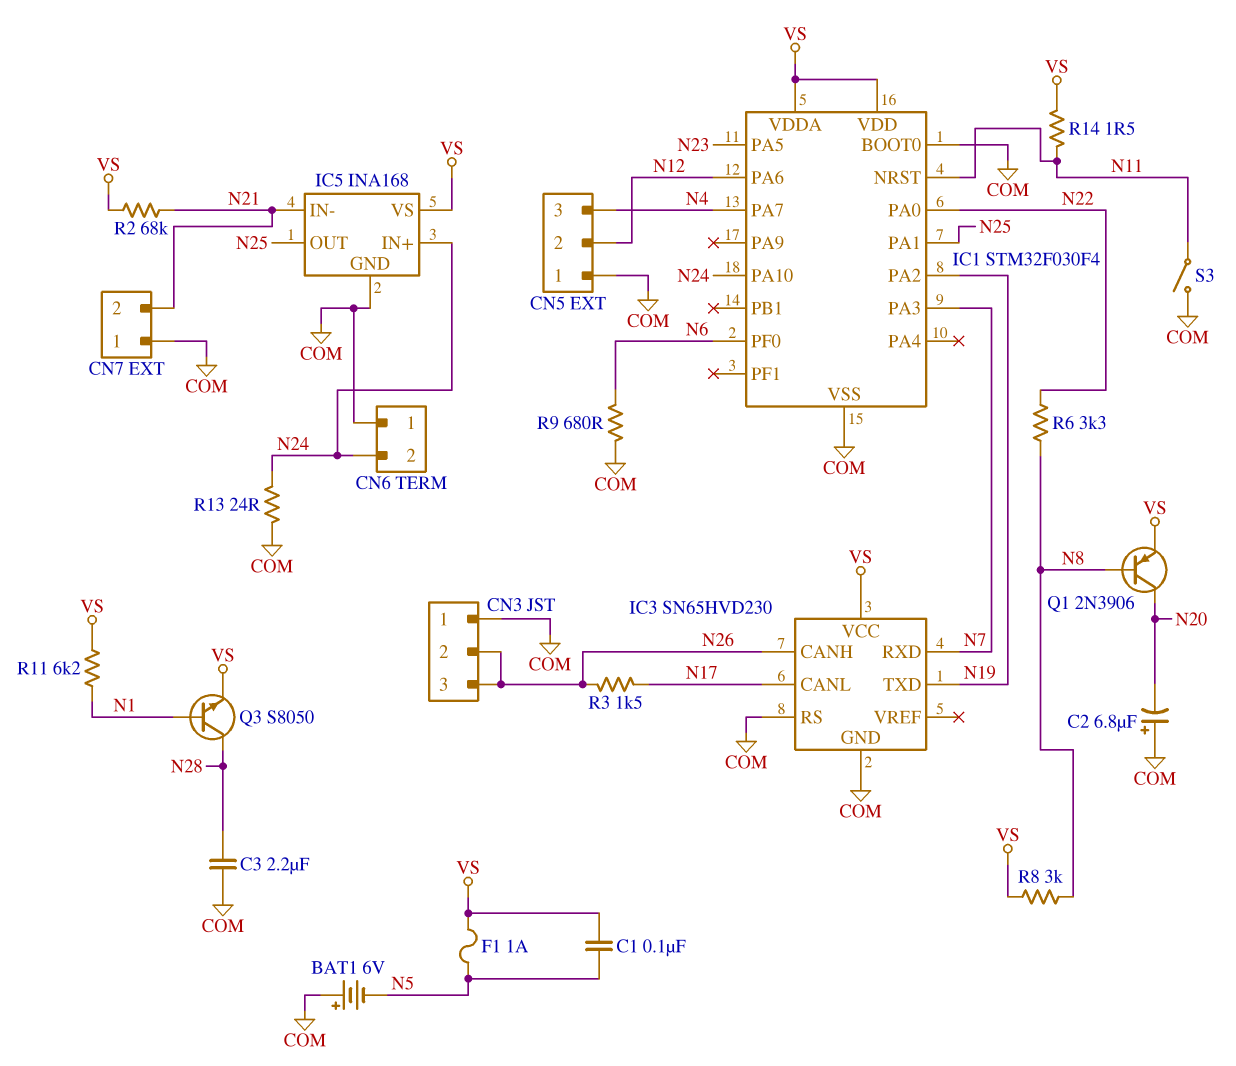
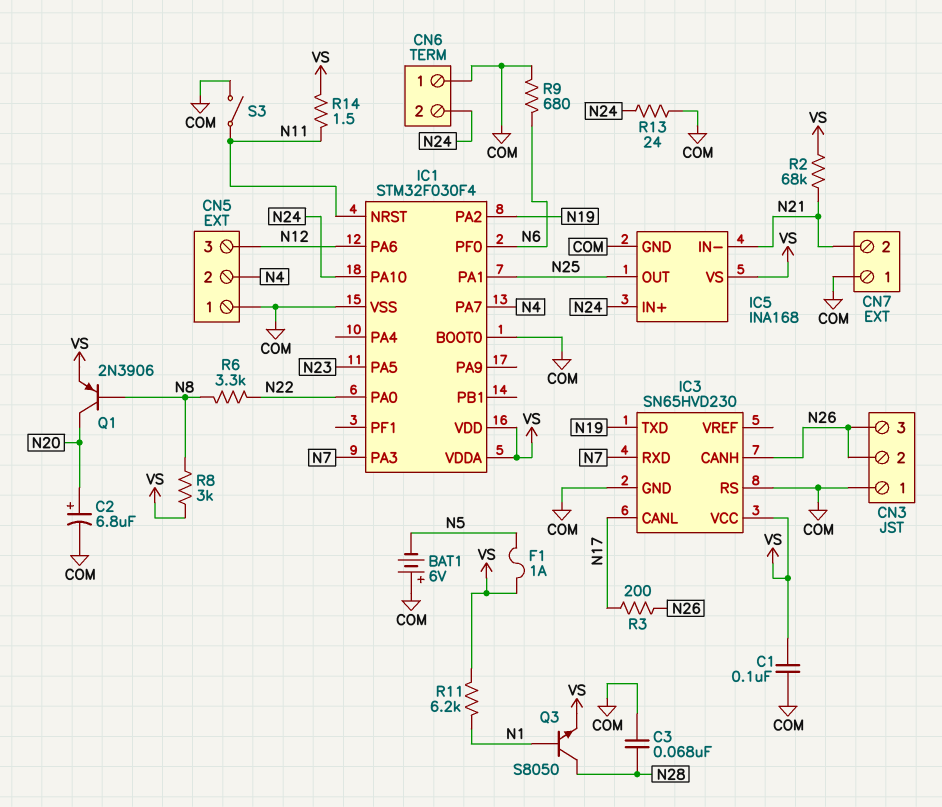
C1: 100nF (N5, VS) -> 100nF (COM, VS)
C2: 6.8uF (plus COM, minus N20) -> 6.8uF (plus N20, minus COM)
C3: 2.2uF (COM, N28) -> 68nF (COM, N28)
CN5 pin 2: N12 -> N4
CN5 pin 3: N4 -> N12
R3: 1.5k (N17, N26) -> 200 (N17, N26)

